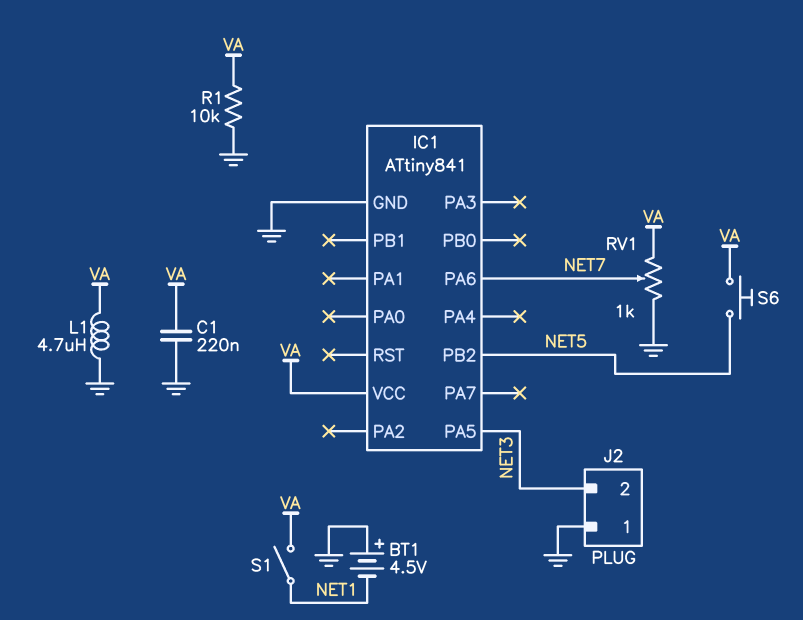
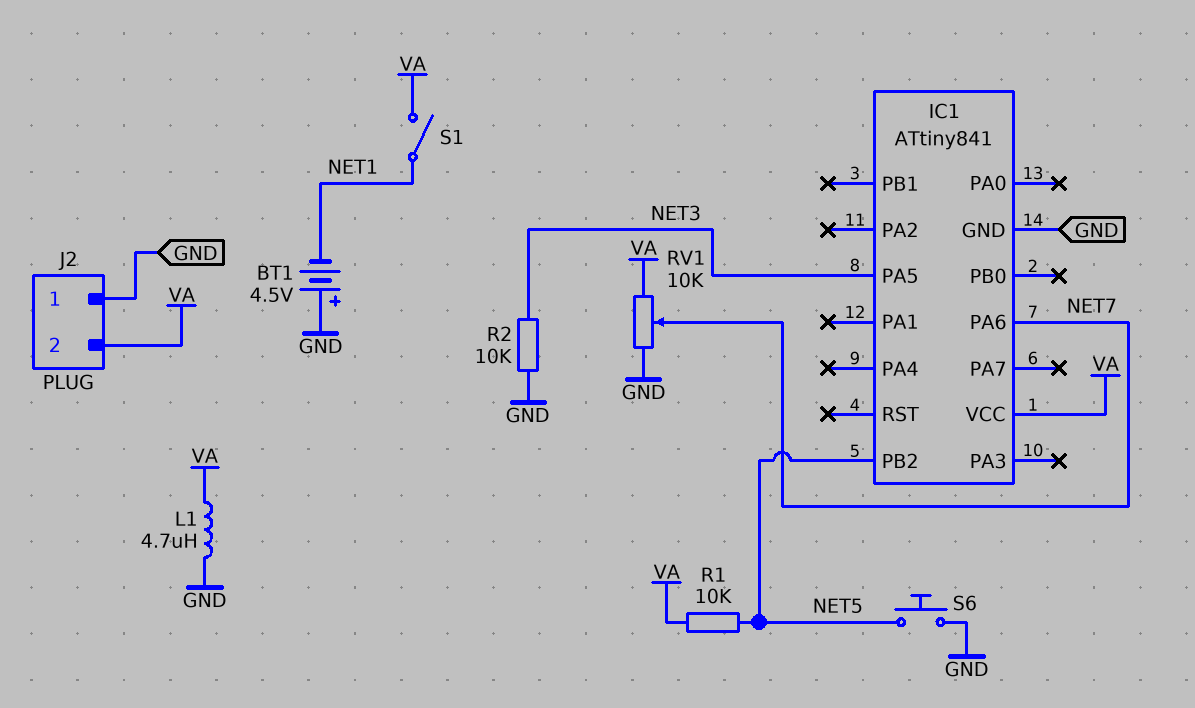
C1: 220nF (GND, VA) -> none
J2 pin 2: NET3 -> VA
R1: 10k (GND, VA) -> 10k (NET5, VA)
R2: none -> 10k (GND, NET3)
RV1: 1k (GND, VA, wiper NET7) -> 10k (GND, VA, wiper NET7)
S6: button (NET5, VA) -> button (GND, NET5)

